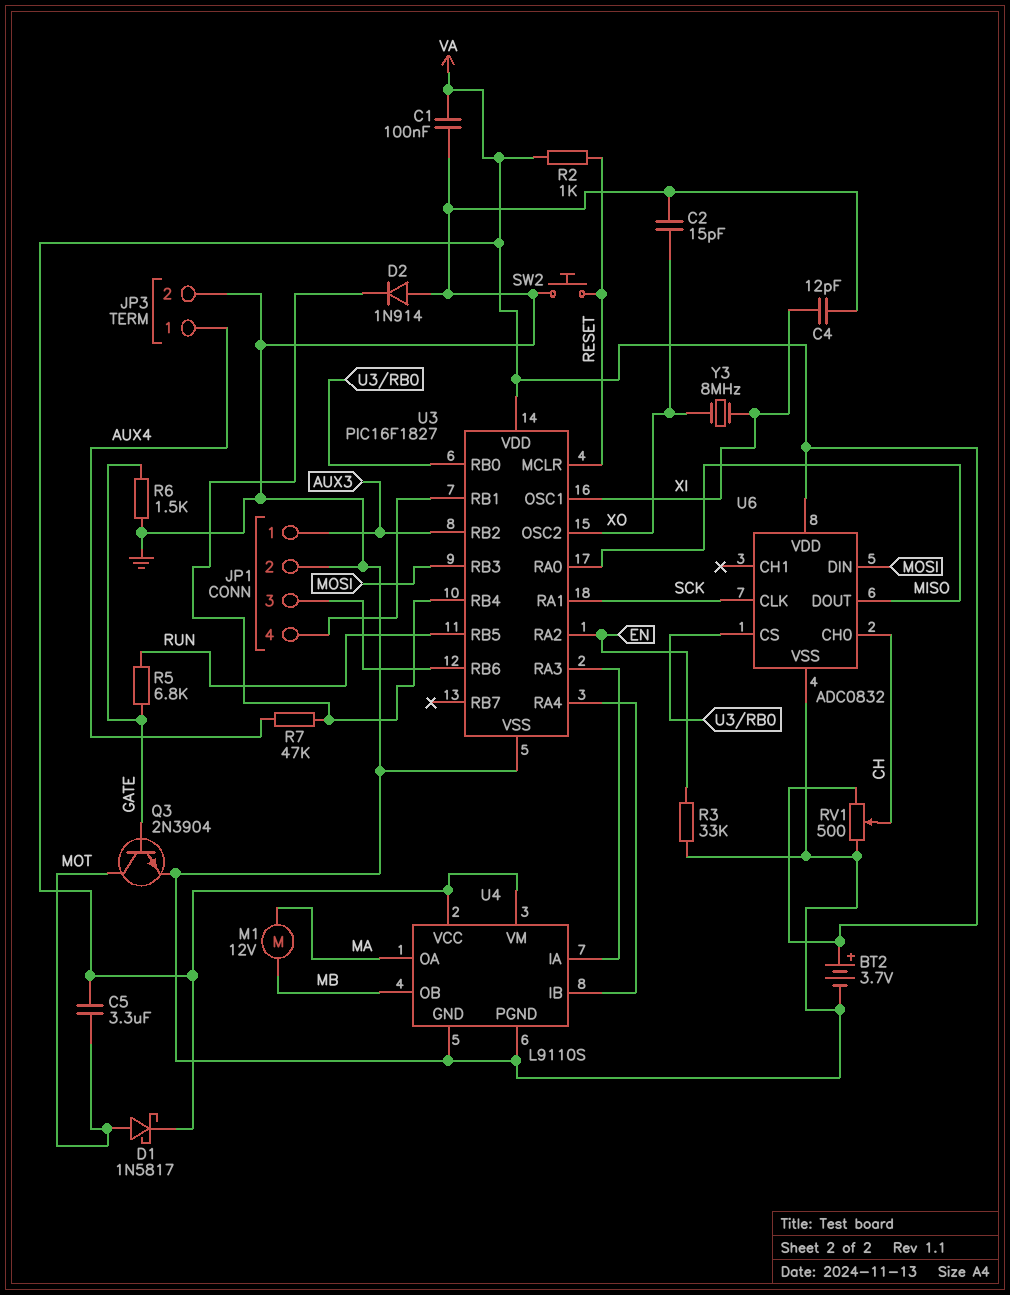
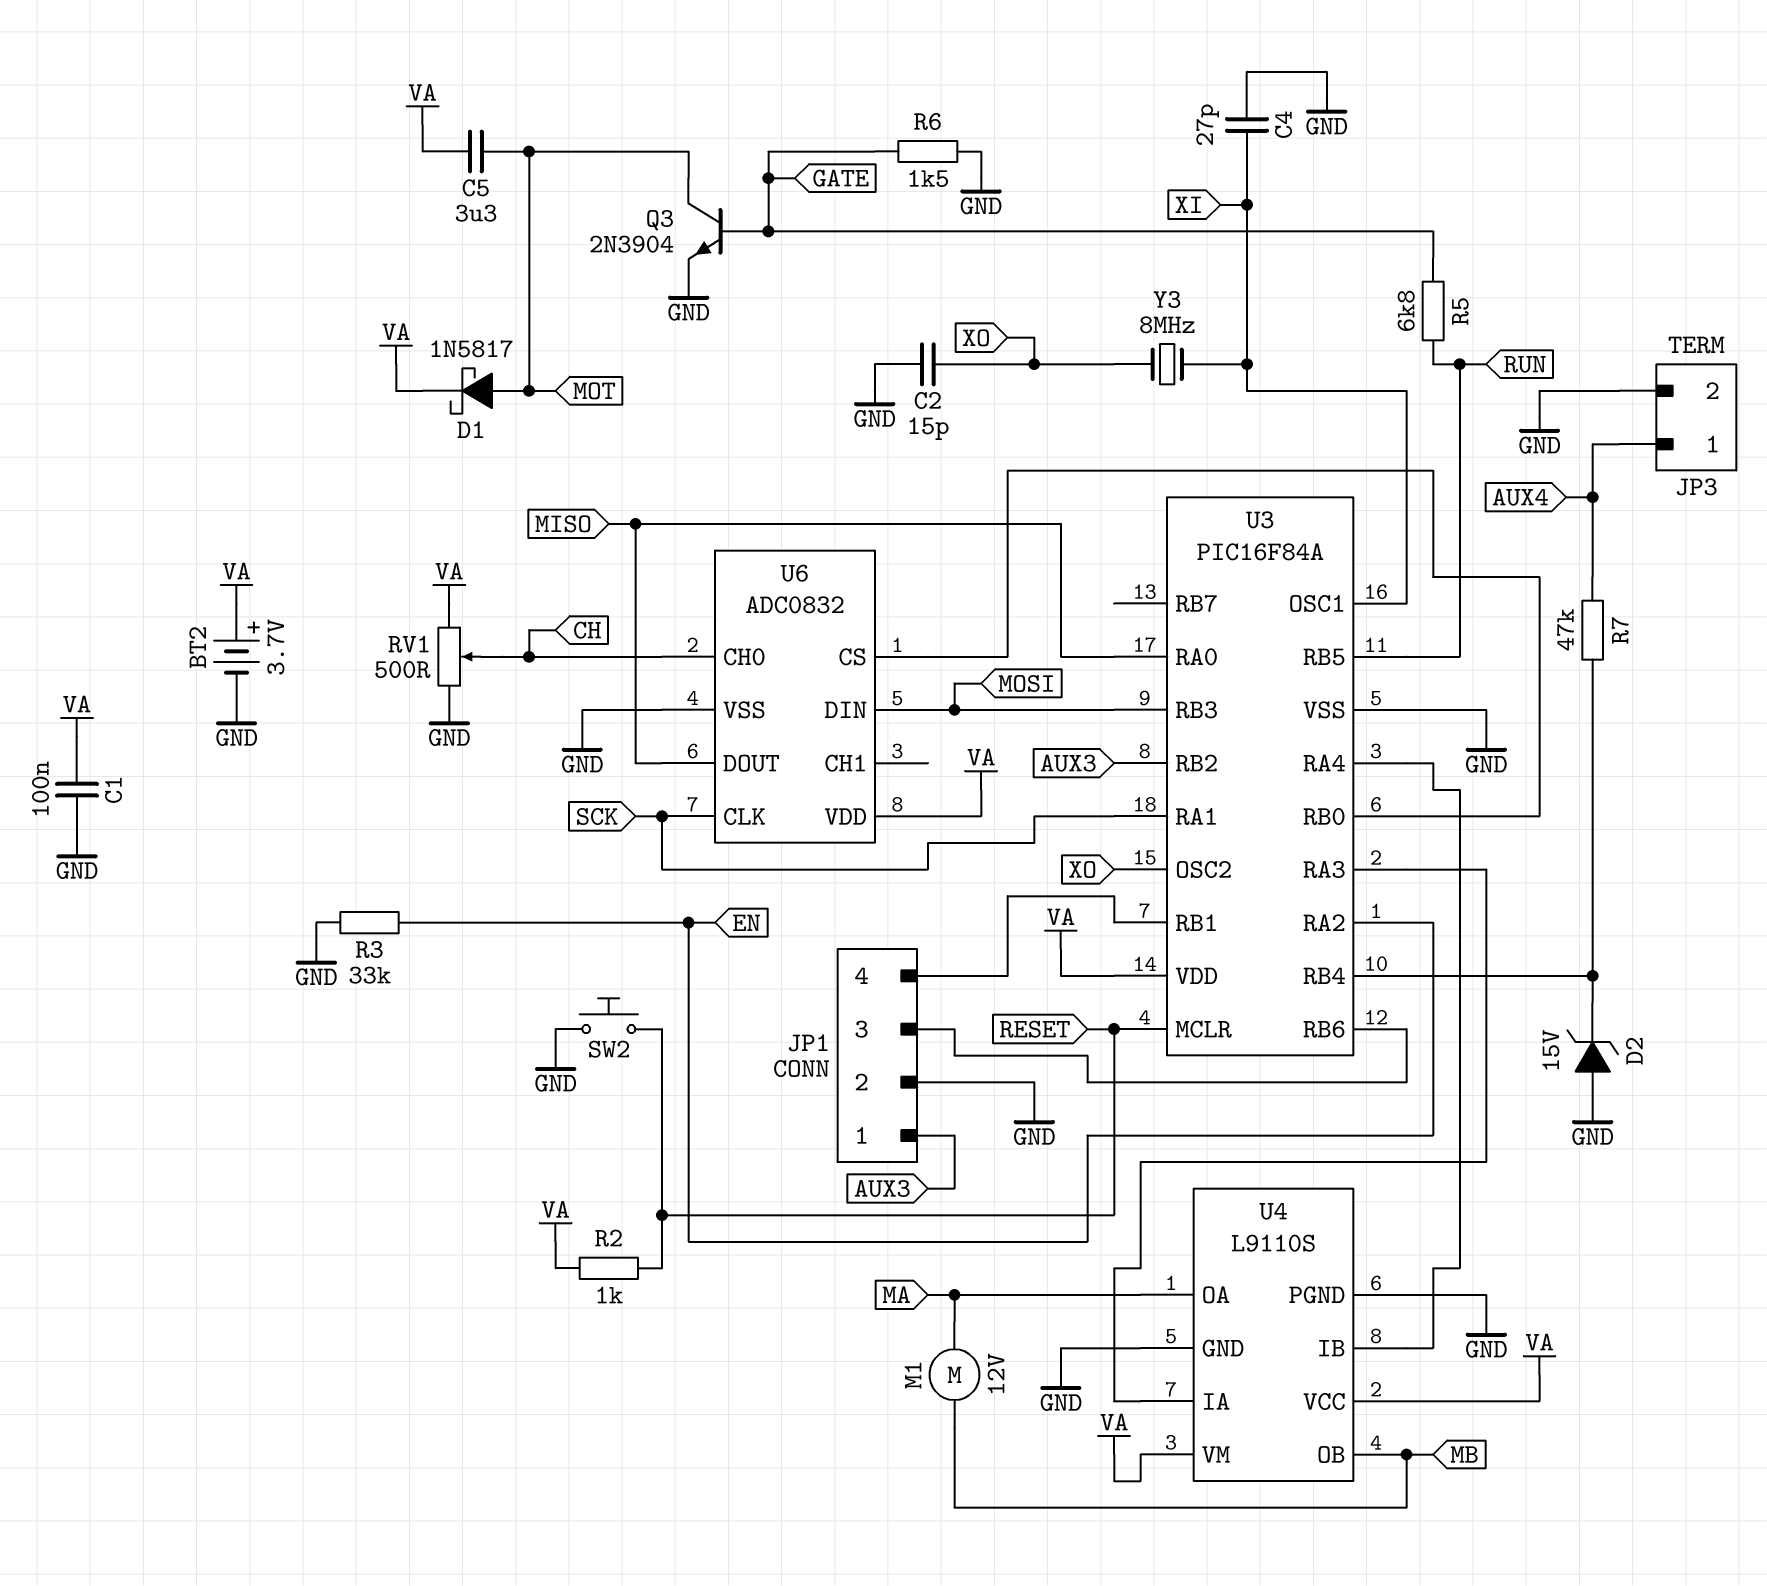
C4: 12pF (GND, XI) -> 27pF (GND, XI)
D2: diode 1N914 (A GND, K U3/RB4) -> zener 15V (A GND, K U3/RB4)
U3: PIC16F1827 -> PIC16F84A

